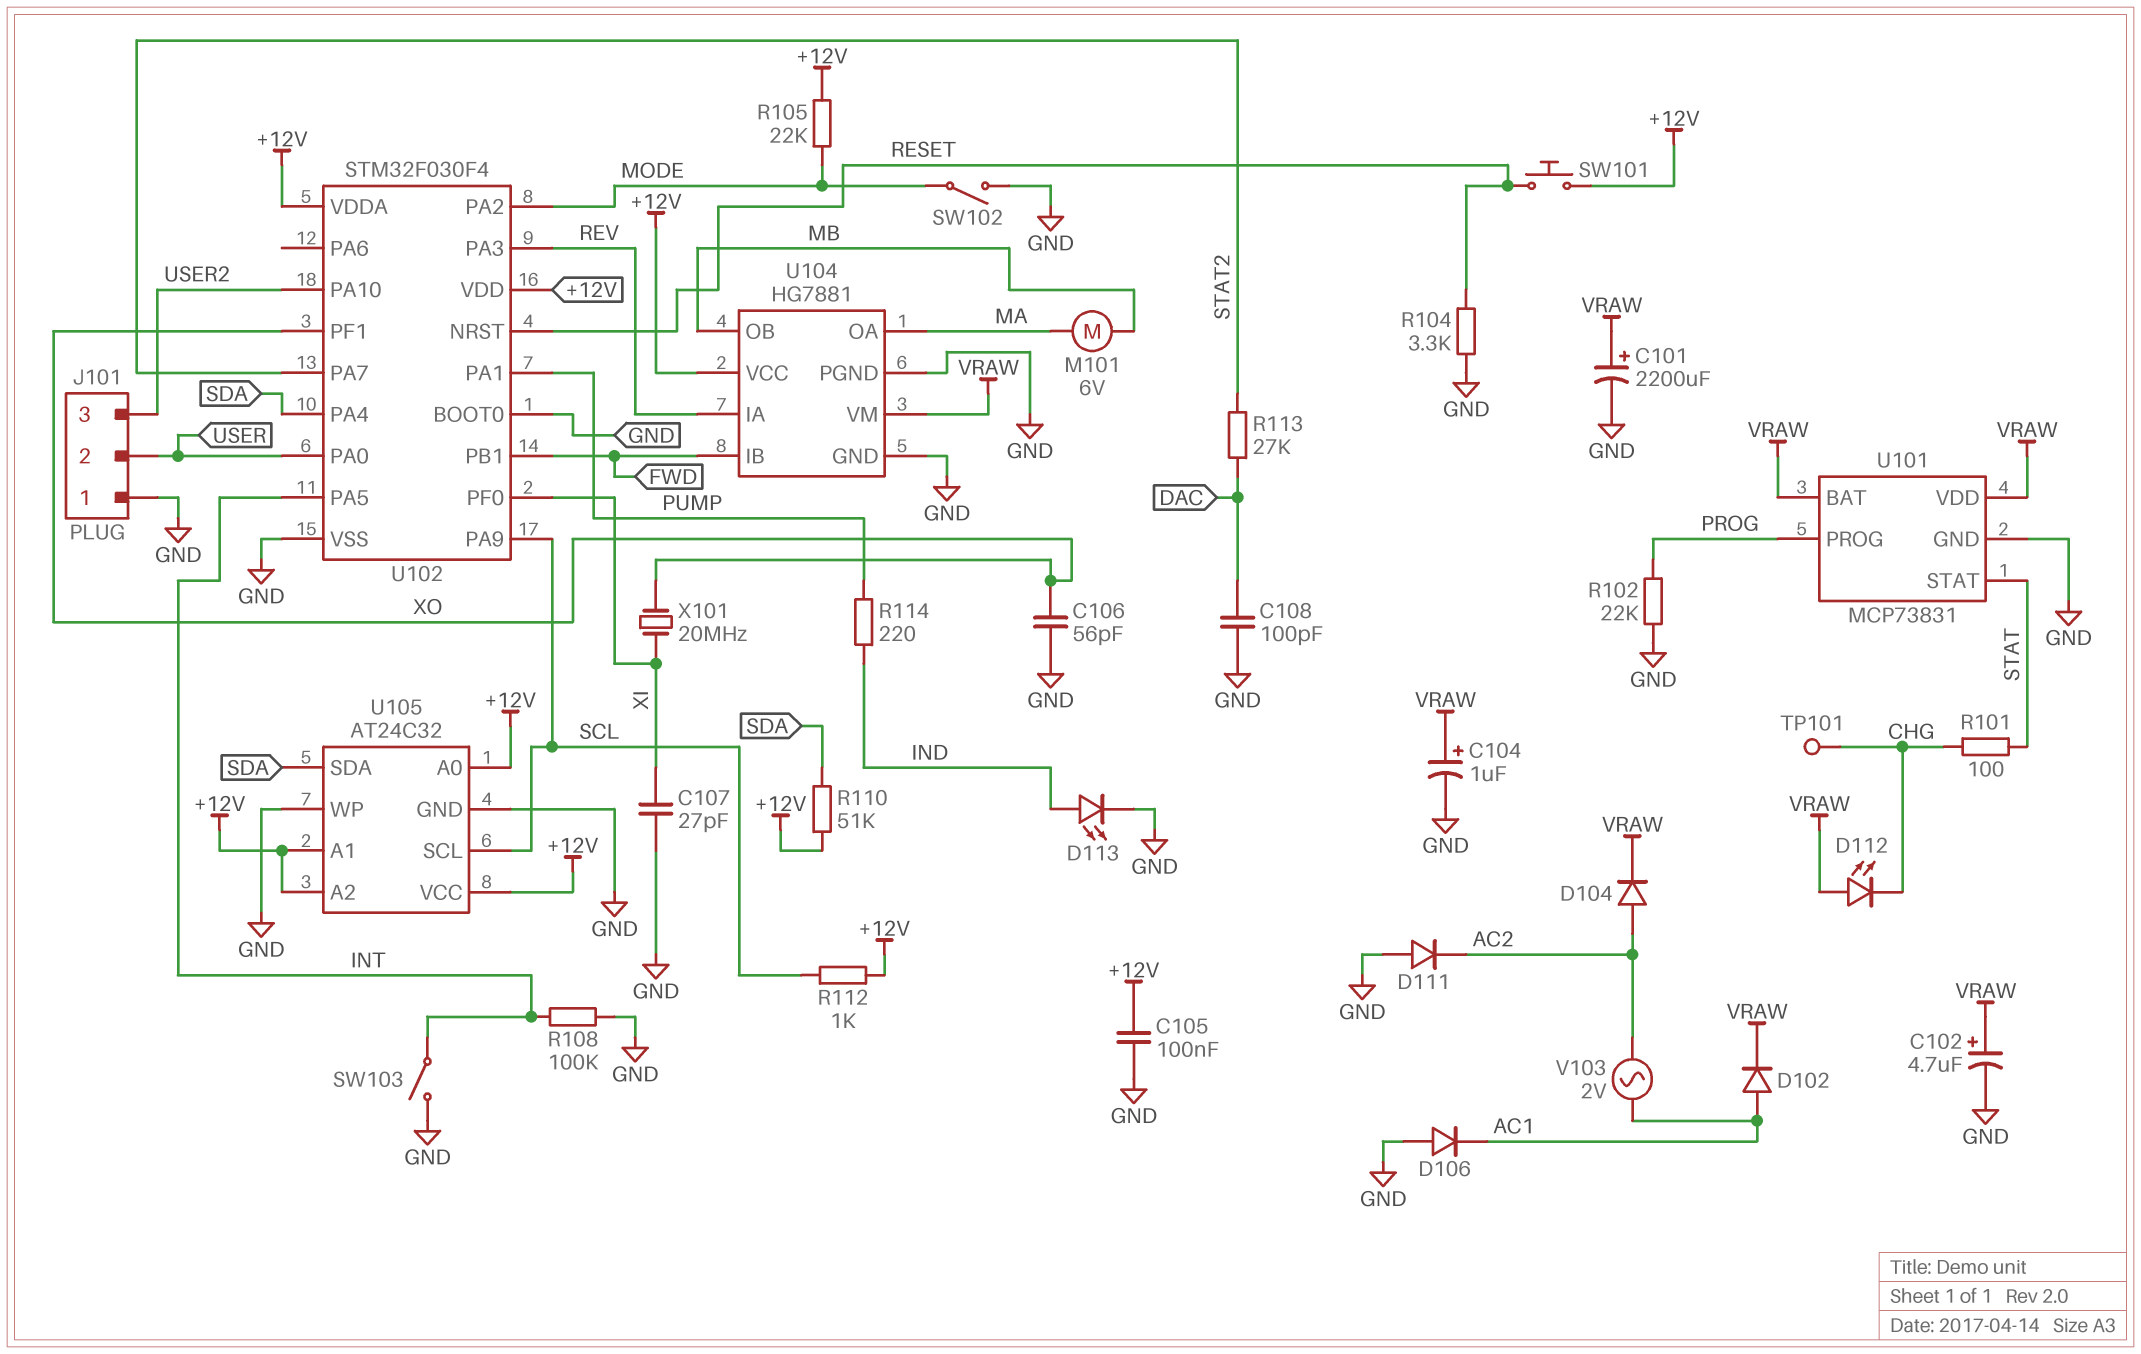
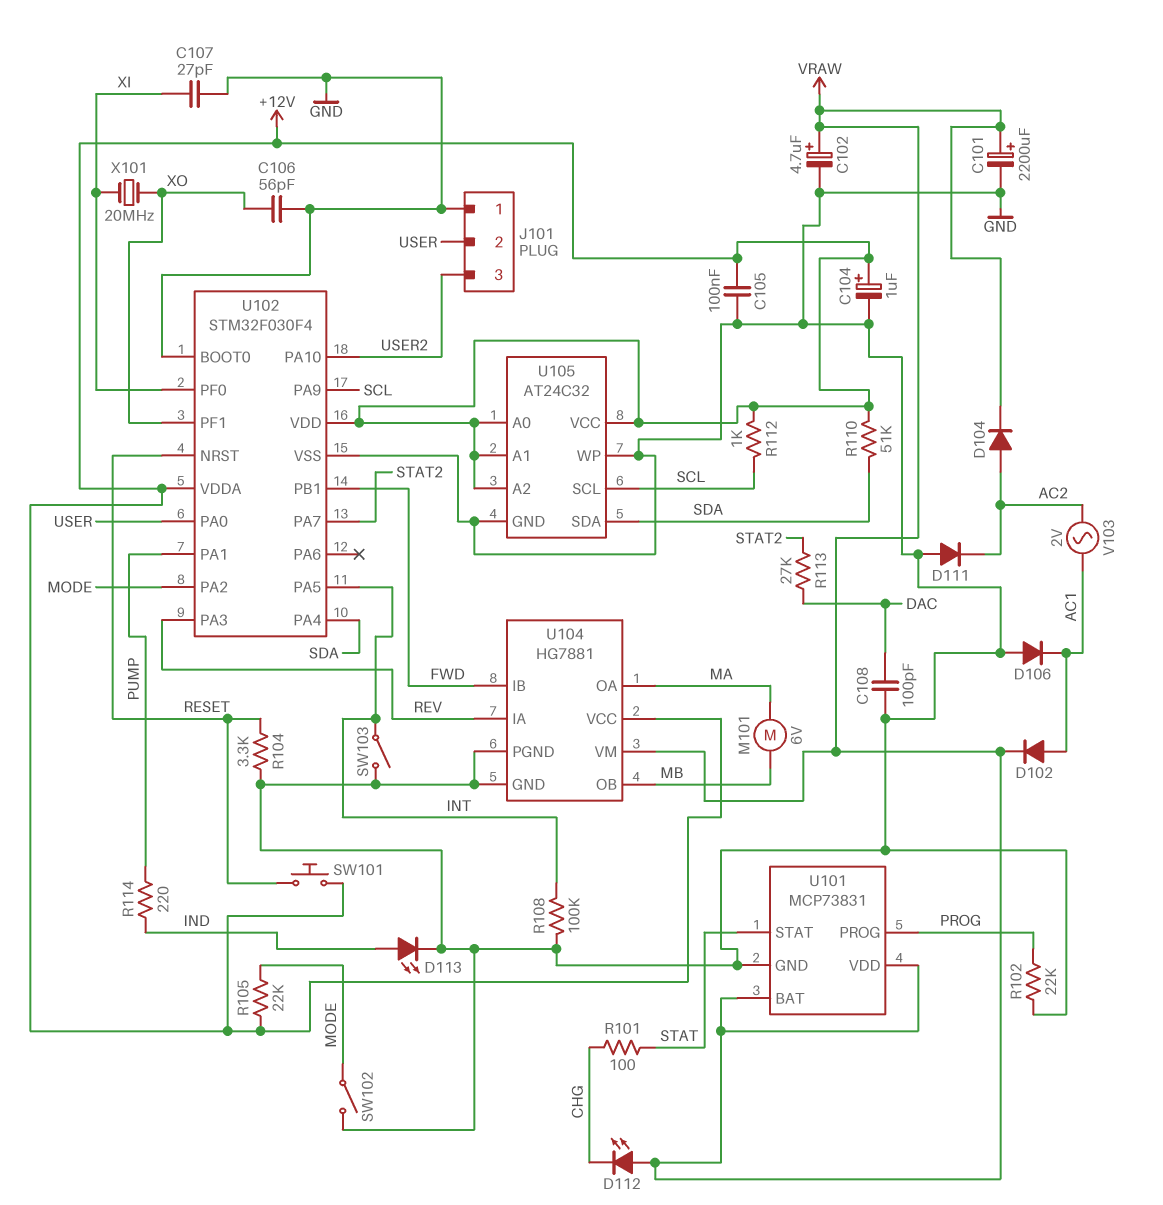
C104: 1uF (plus VRAW, minus GND) -> 1uF (plus +12V, minus GND)
TP101: test point (CHG) -> none

